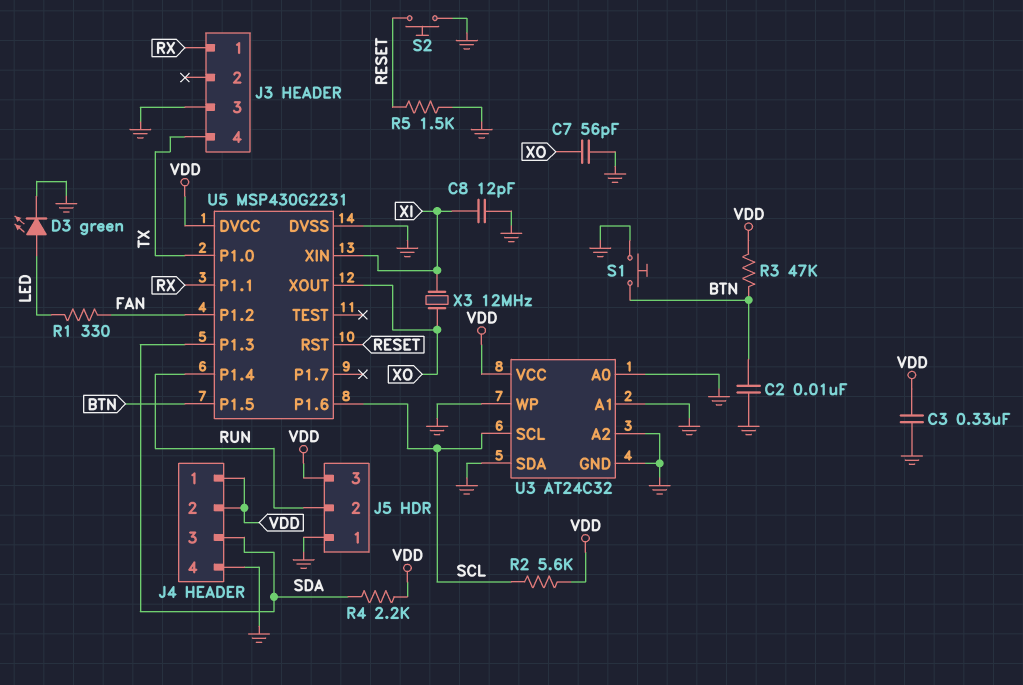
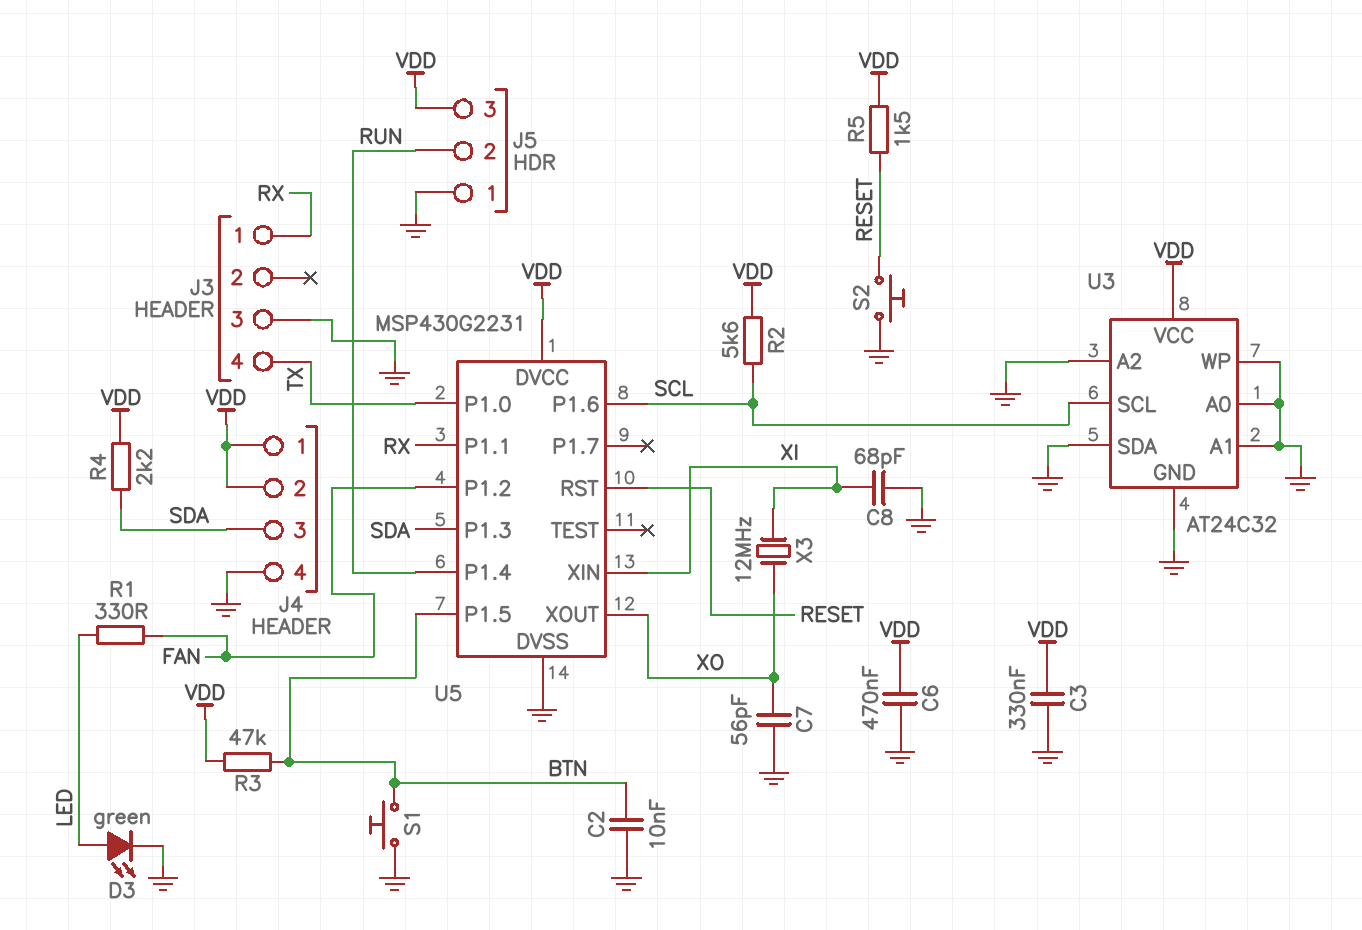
C6: none -> 470nF (GND, VDD)
C8: 12pF (GND, XI) -> 68pF (GND, XI)
R5: 1.5k (GND, RESET) -> 1.5k (RESET, VDD)

